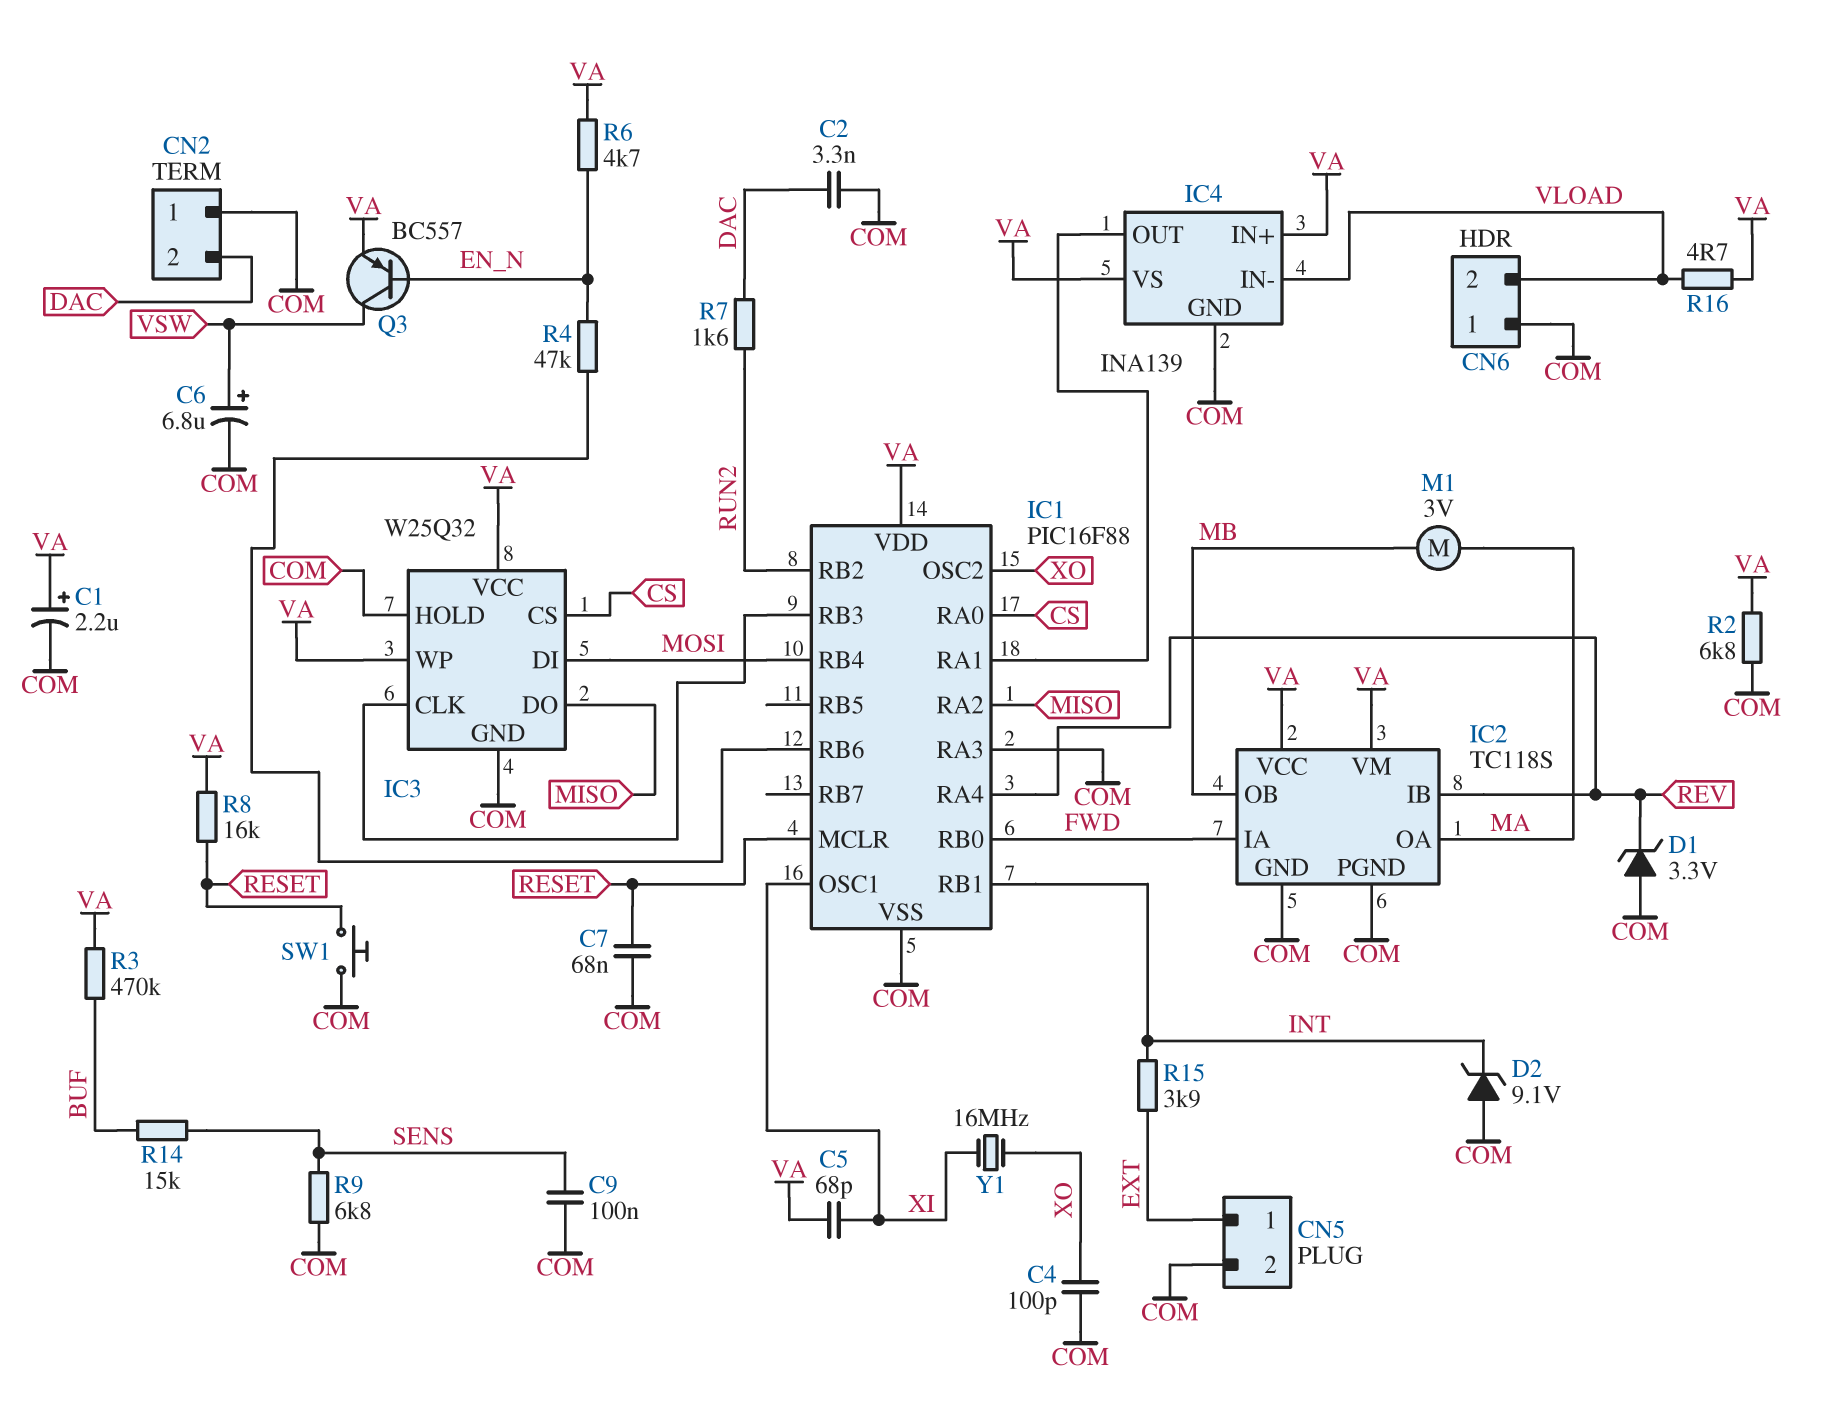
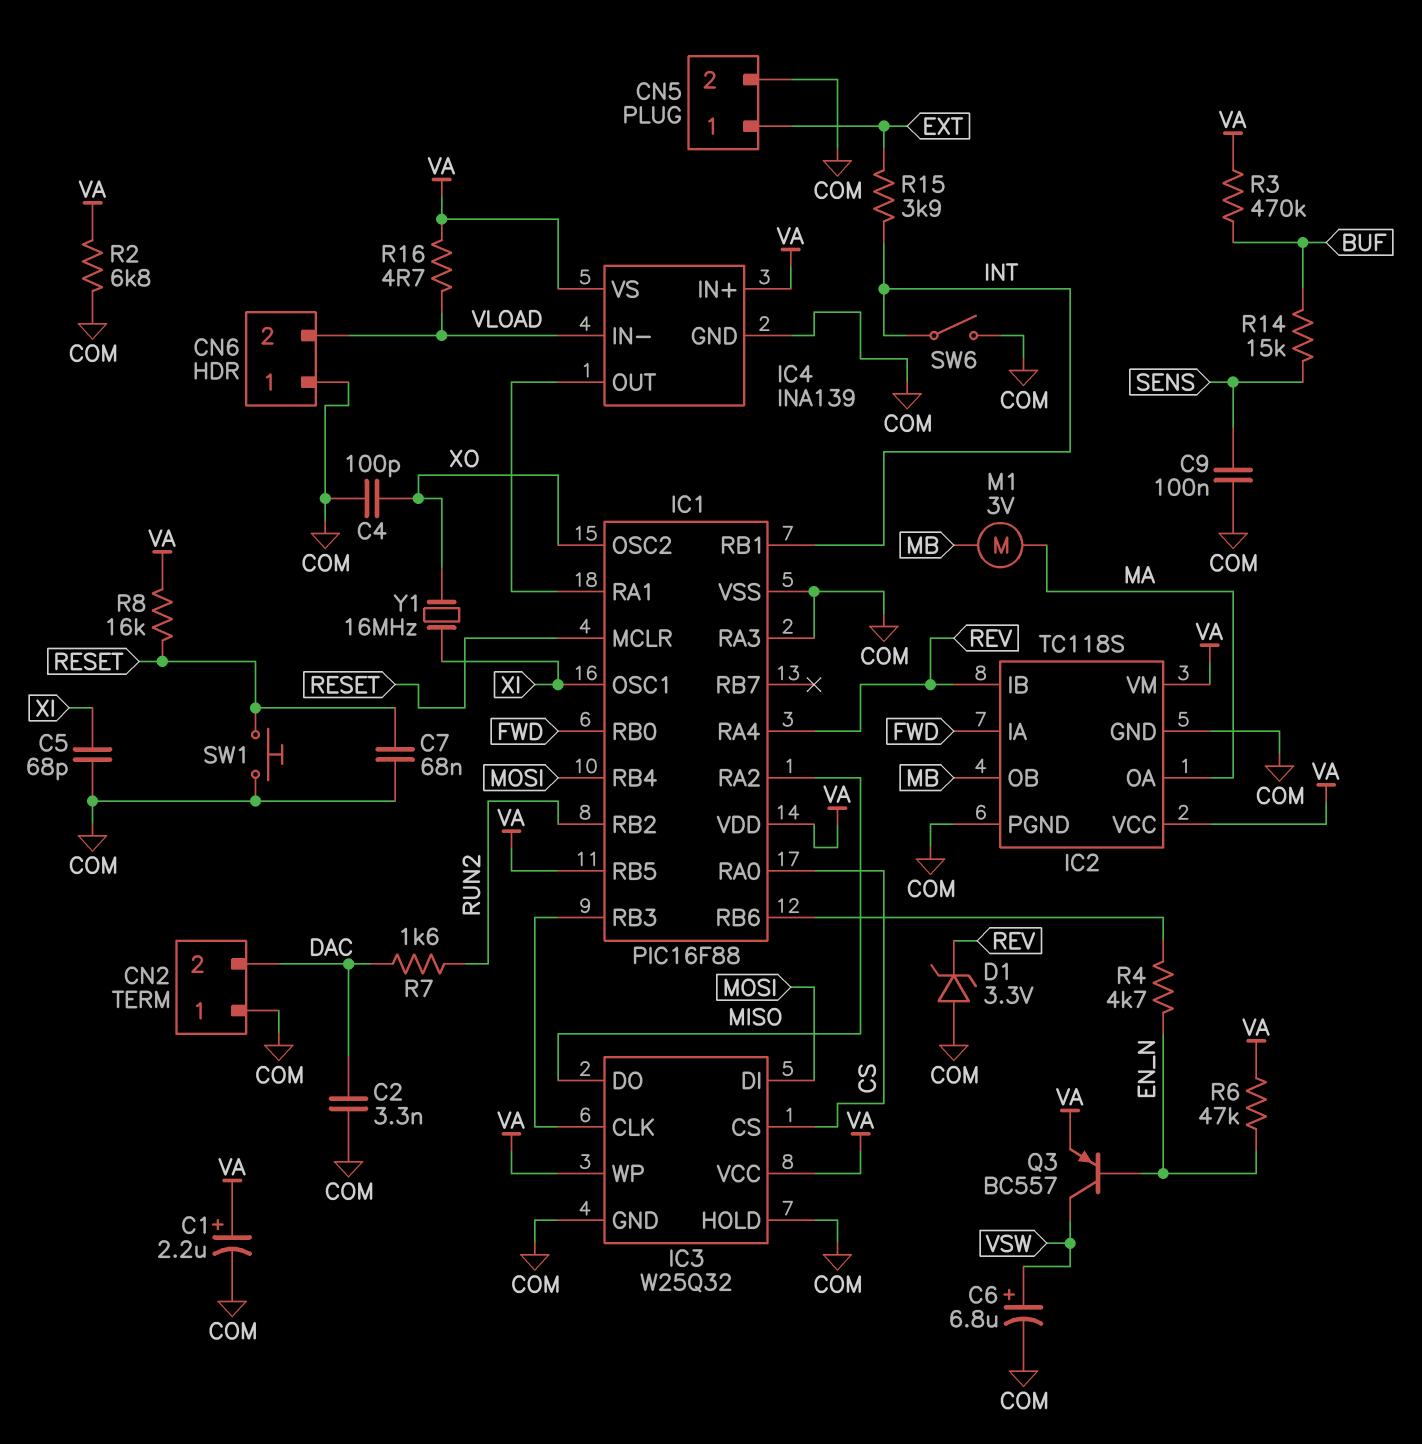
C5: 68pF (VA, XI) -> 68pF (COM, XI)
D2: zener 9.1V (A COM, K INT) -> none
IC1 pin RB5: none -> VA
R4: 47k (EN_N, IC1/RB6) -> 4.7k (EN_N, IC1/RB6)
R6: 4.7k (EN_N, VA) -> 47k (EN_N, VA)
R9: 6.8k (COM, SENS) -> none
SW6: none -> switch (COM, INT)

